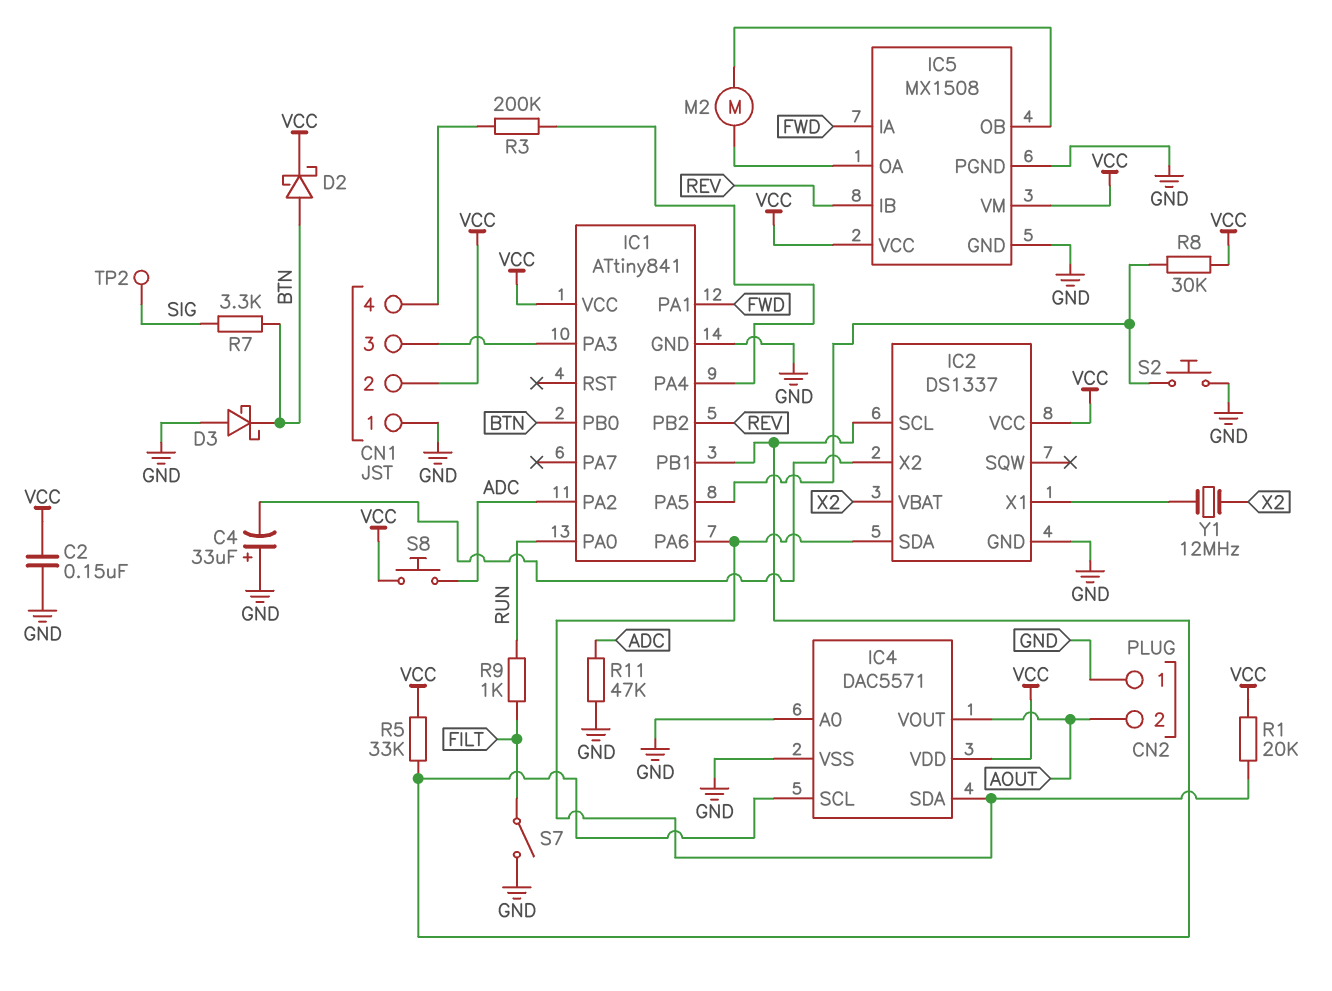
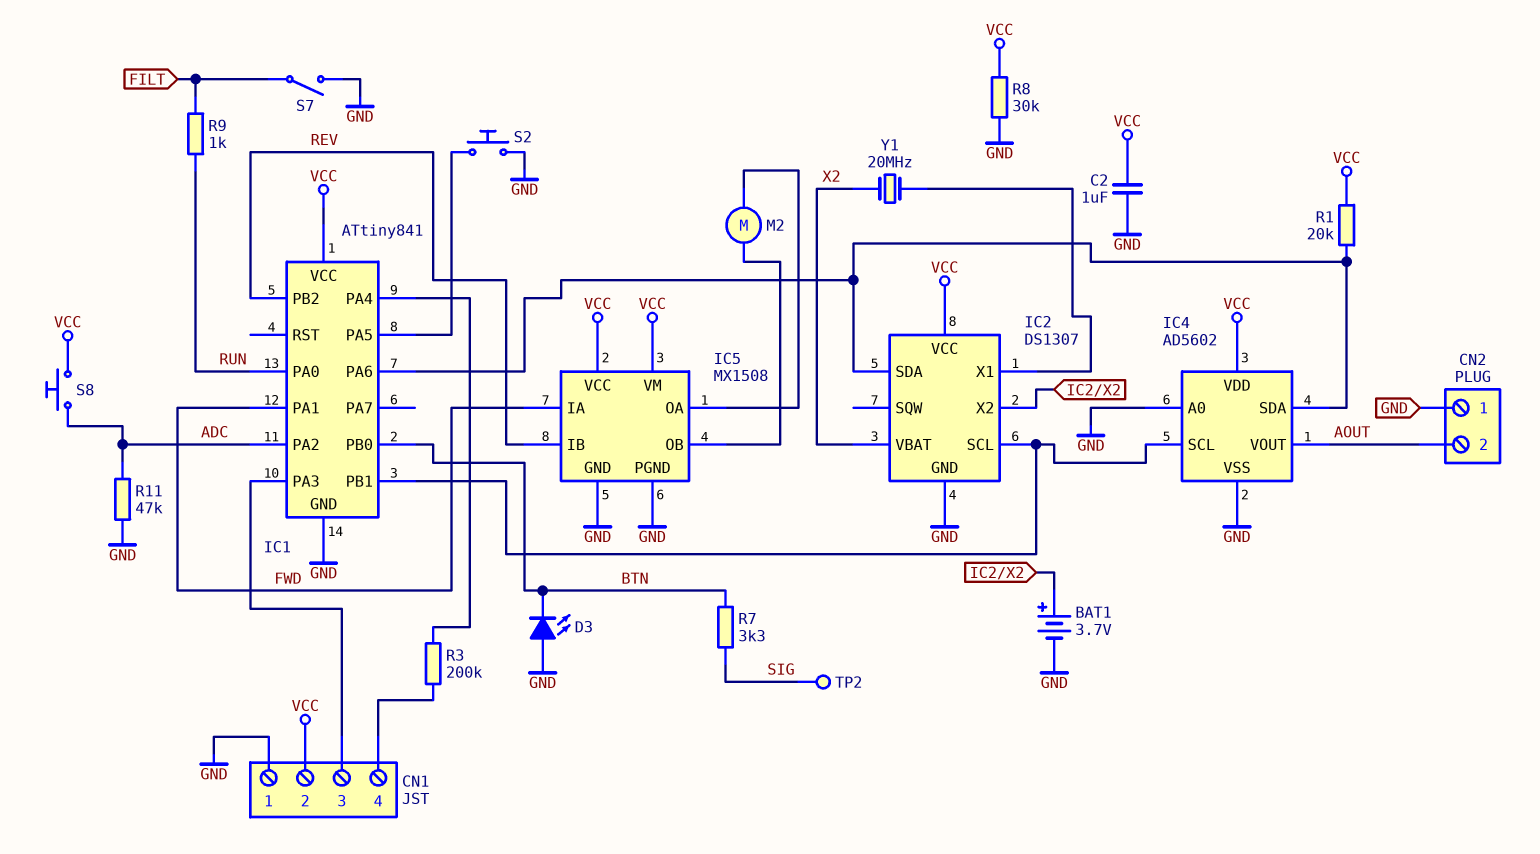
BAT1: none -> 3.7V (plus IC2/X2, minus GND)
C2: 150nF (GND, VCC) -> 1uF (GND, VCC)
C4: 33uF (plus GND, minus IC2/X2) -> none
D2: schottky (A BTN, K VCC) -> none
D3: schottky (A GND, K BTN) -> LED (A GND, K BTN)
IC2: DS1337 -> DS1307
IC4: DAC5571 -> AD5602
R5: 33k (IC1/PB1, VCC) -> none
R8: 30k (IC1/PA5, VCC) -> 30k (GND, VCC)
Y1: 12MHz (IC2/X1, X2) -> 20MHz (IC2/X1, X2)

